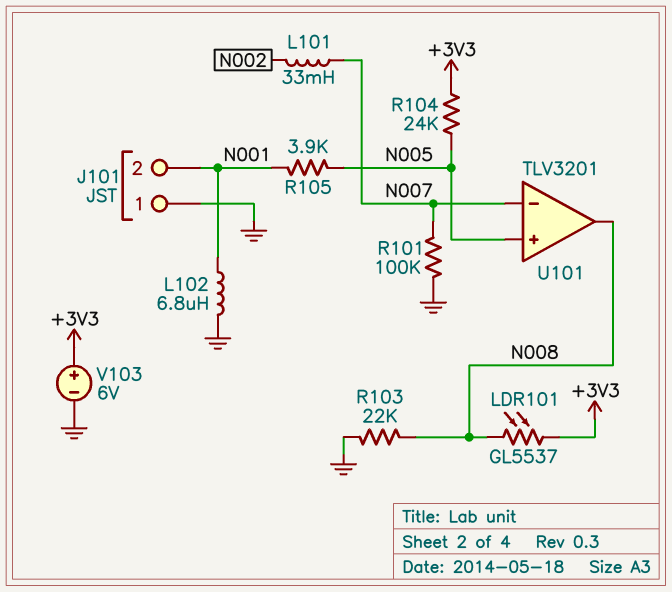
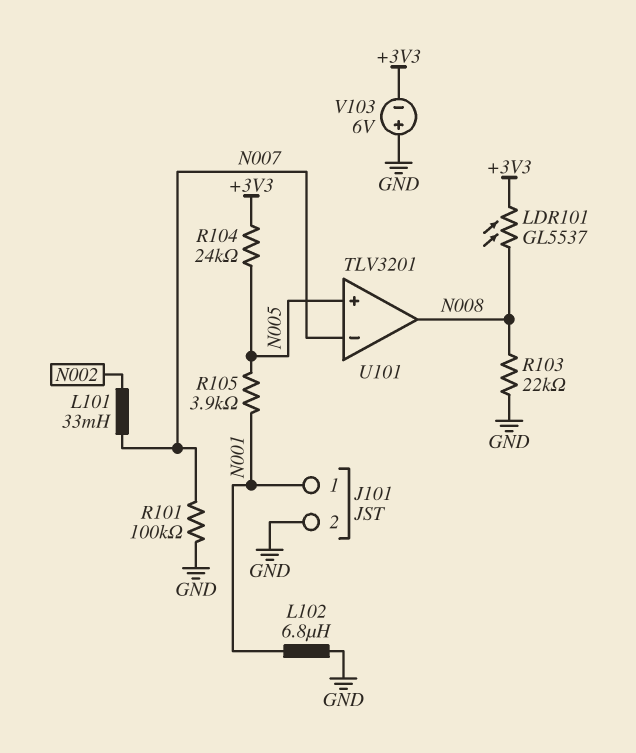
J101 pin 1: GND -> N001
J101 pin 2: N001 -> GND
V103: 6V (plus +3V3, minus GND) -> 6V (plus GND, minus +3V3)

